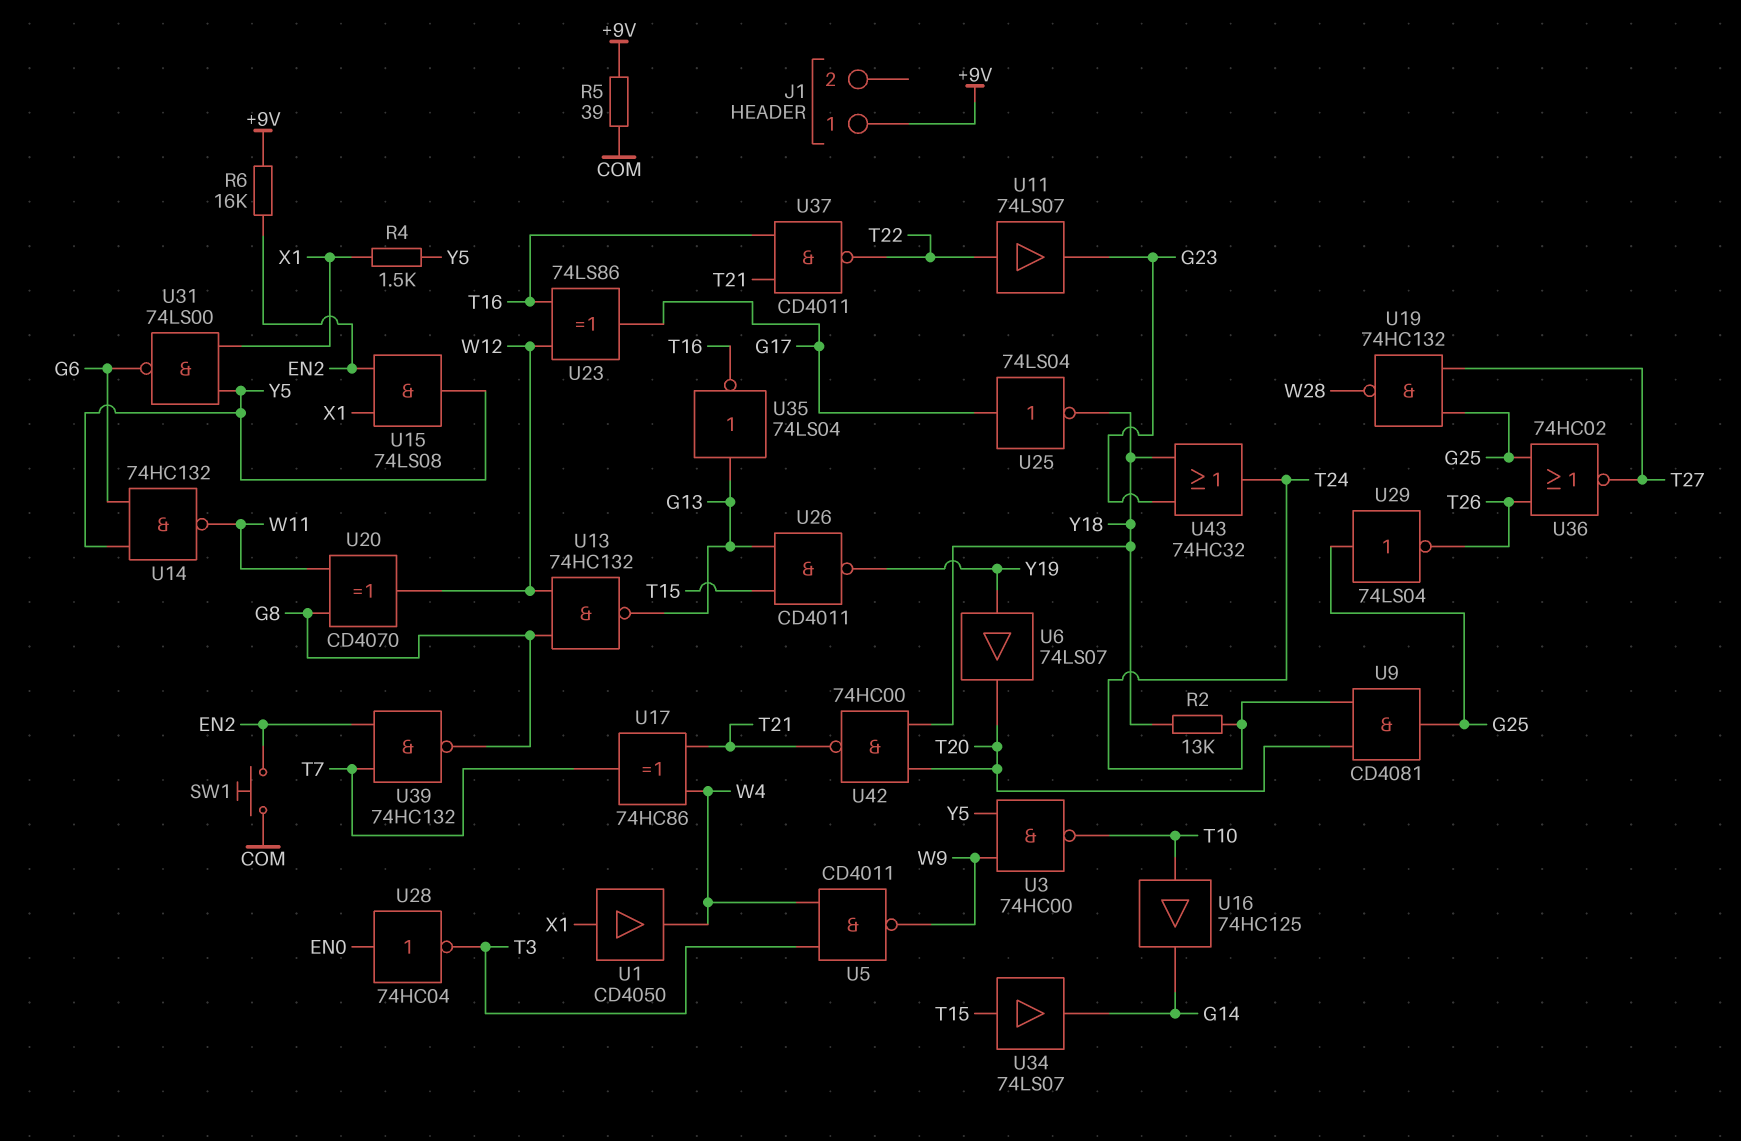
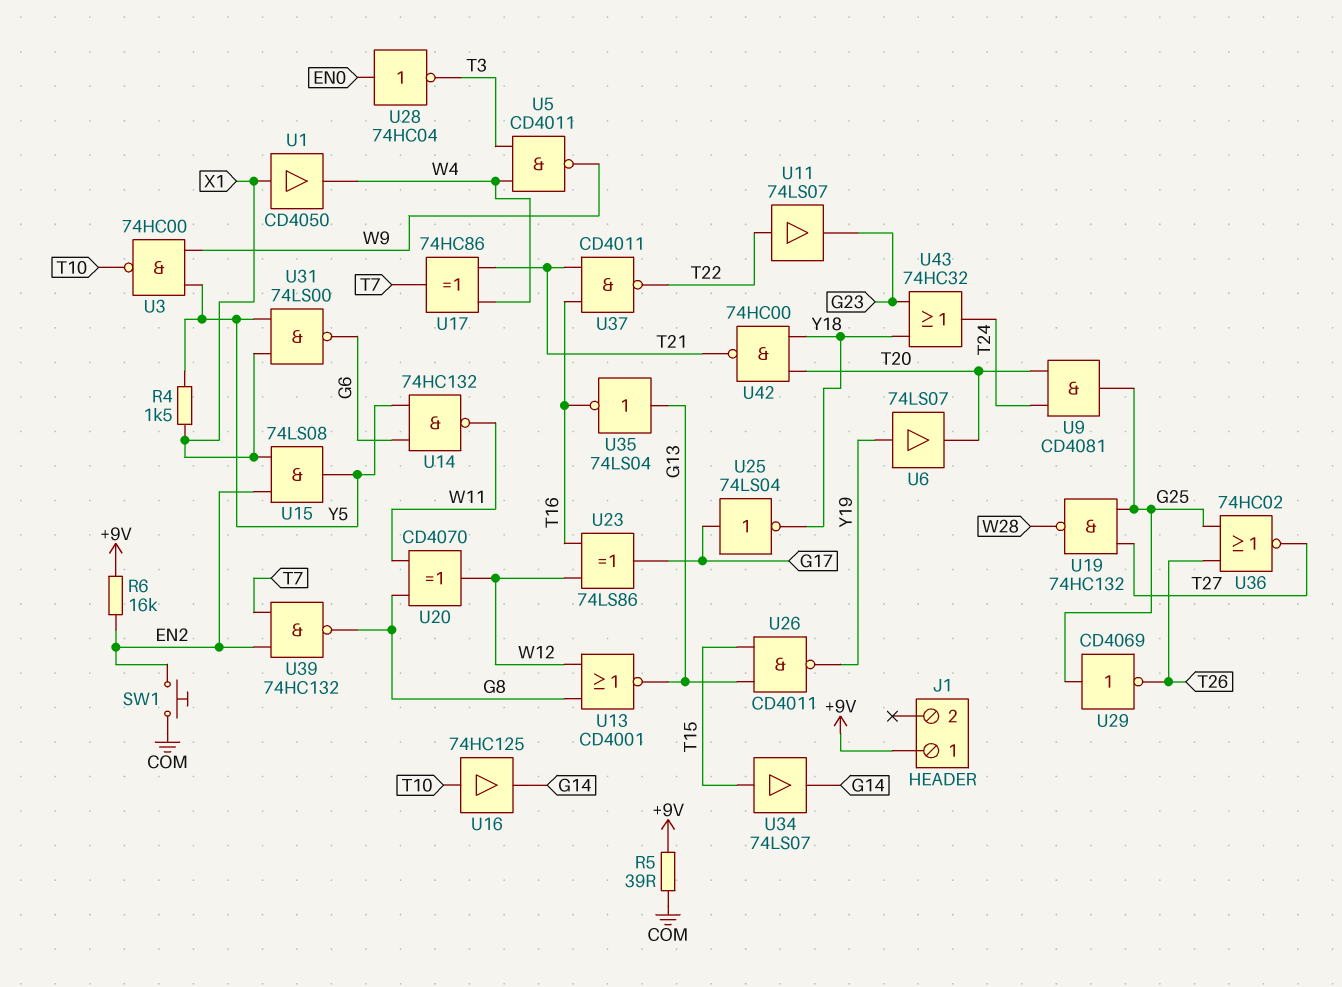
R2: 13k (T24, Y18) -> none
U13: NAND 74HC132 (in G8, in W12, out G13) -> NOR CD4001 (in G8, in W12, out G13)
U29: NOT 74LS04 (in G25, out T26) -> NOT CD4069 (in G25, out T26)

